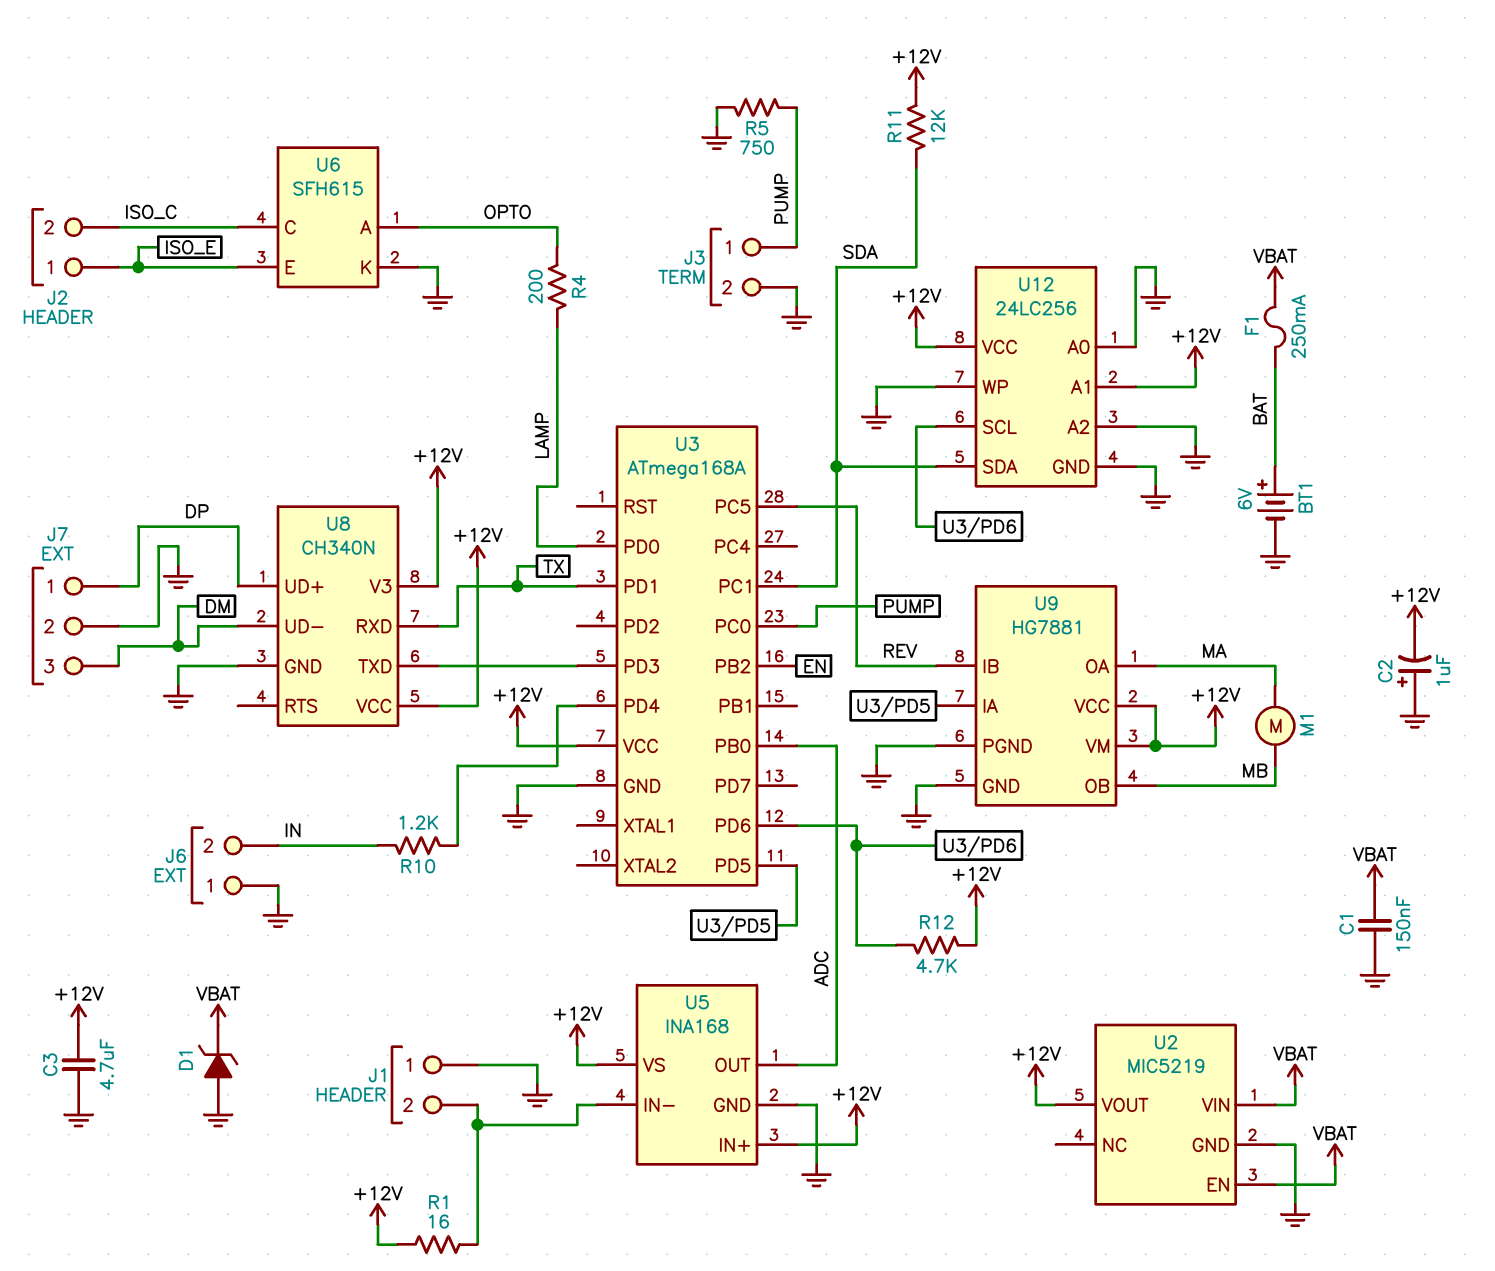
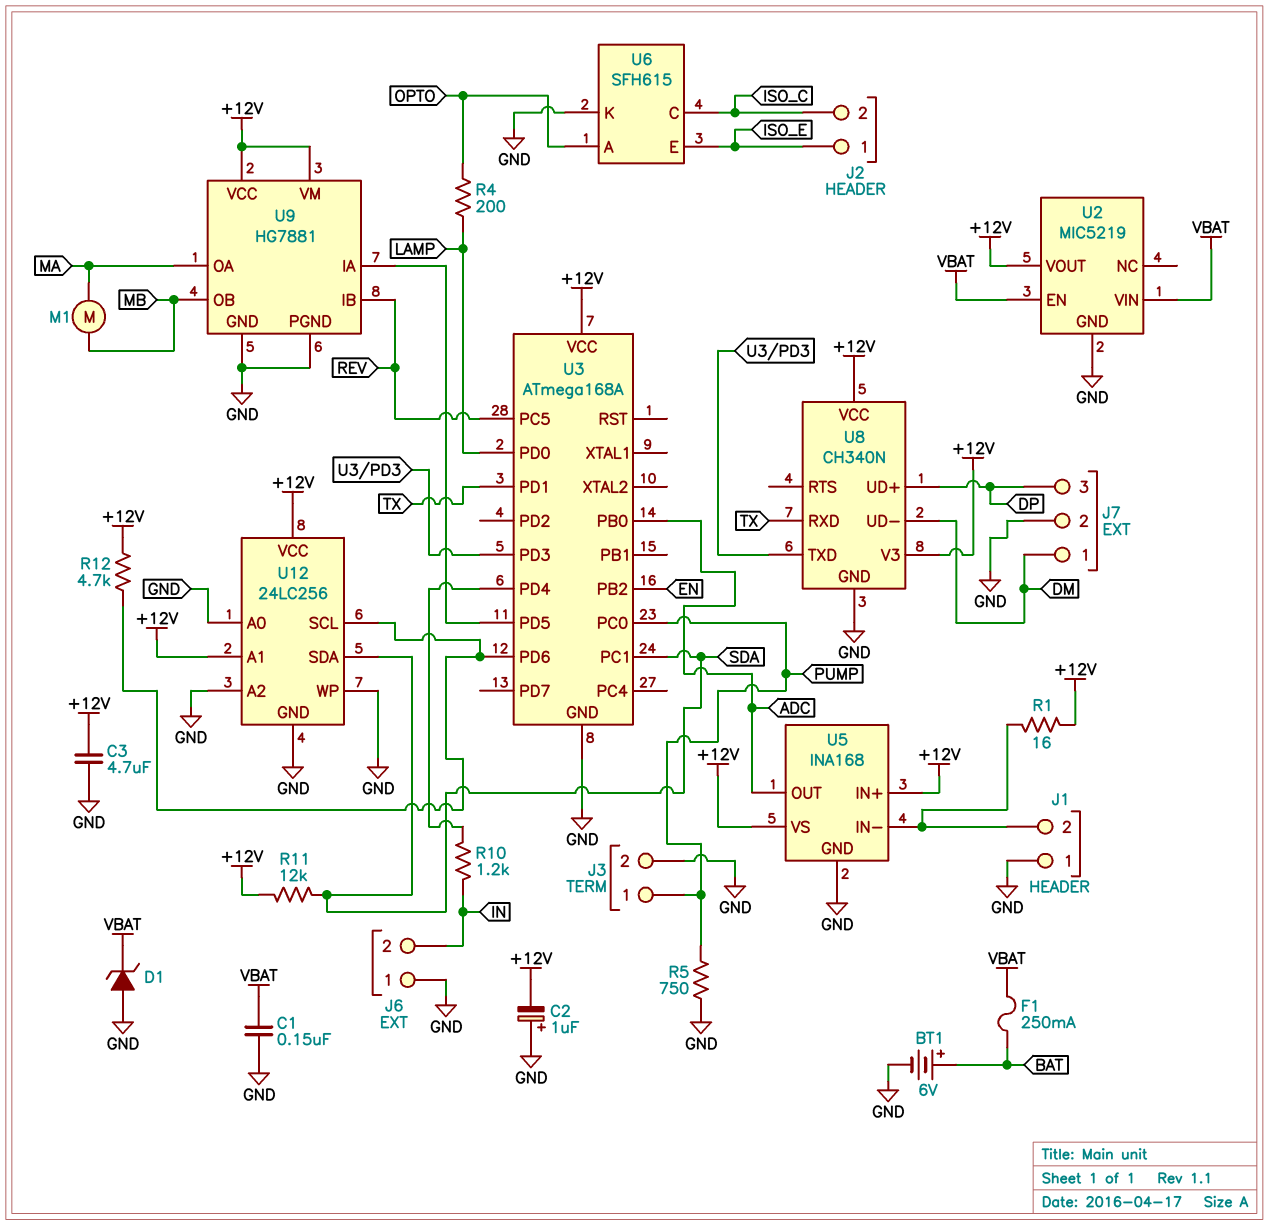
J7 pin 1: DP -> DM
J7 pin 3: DM -> DP

